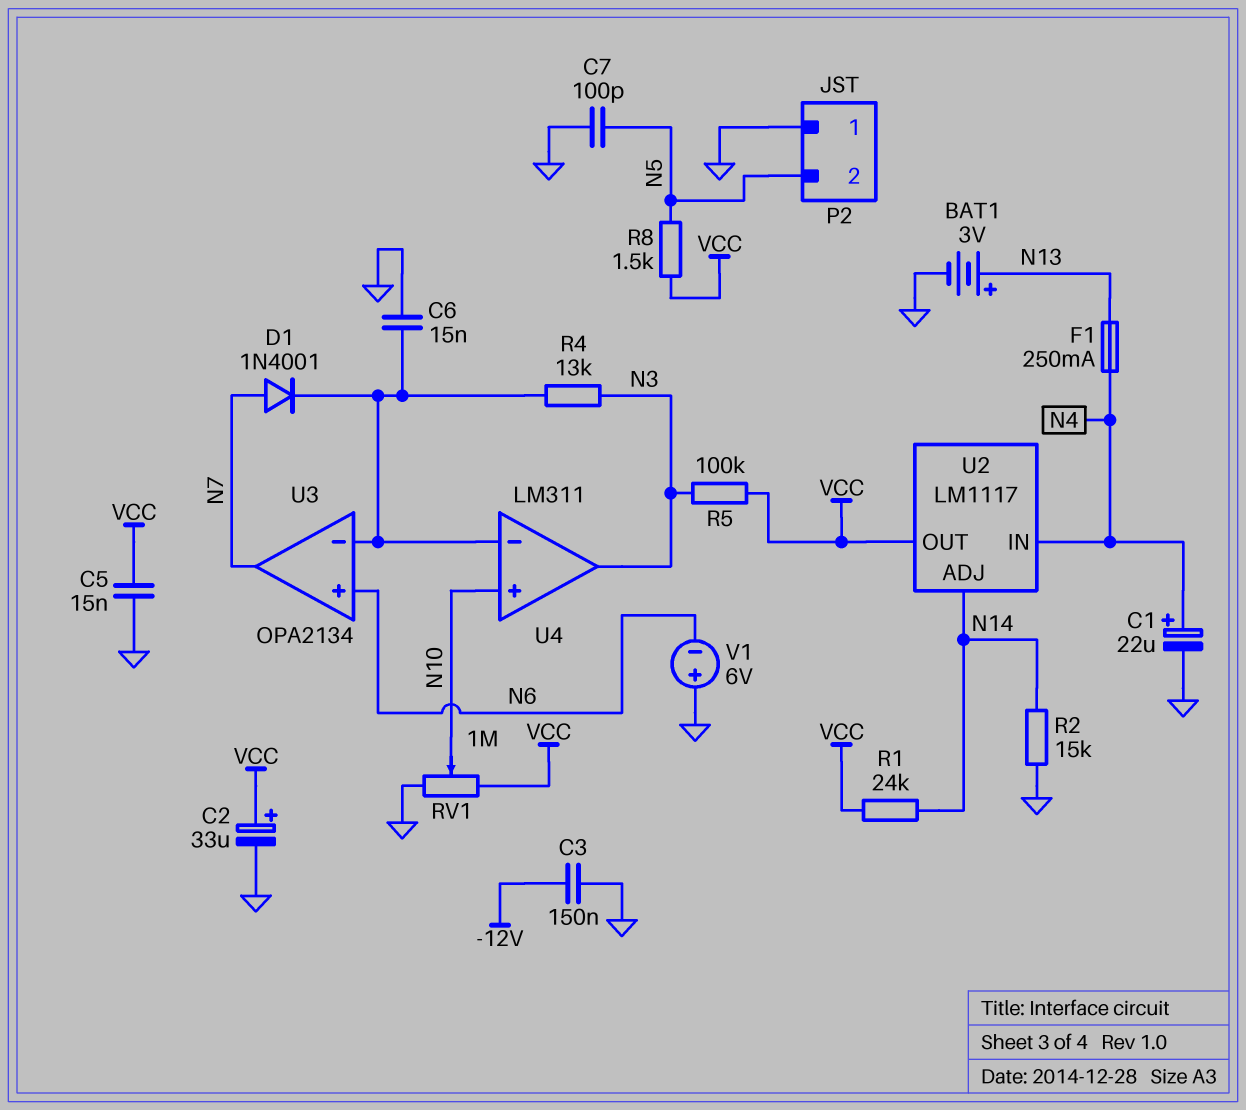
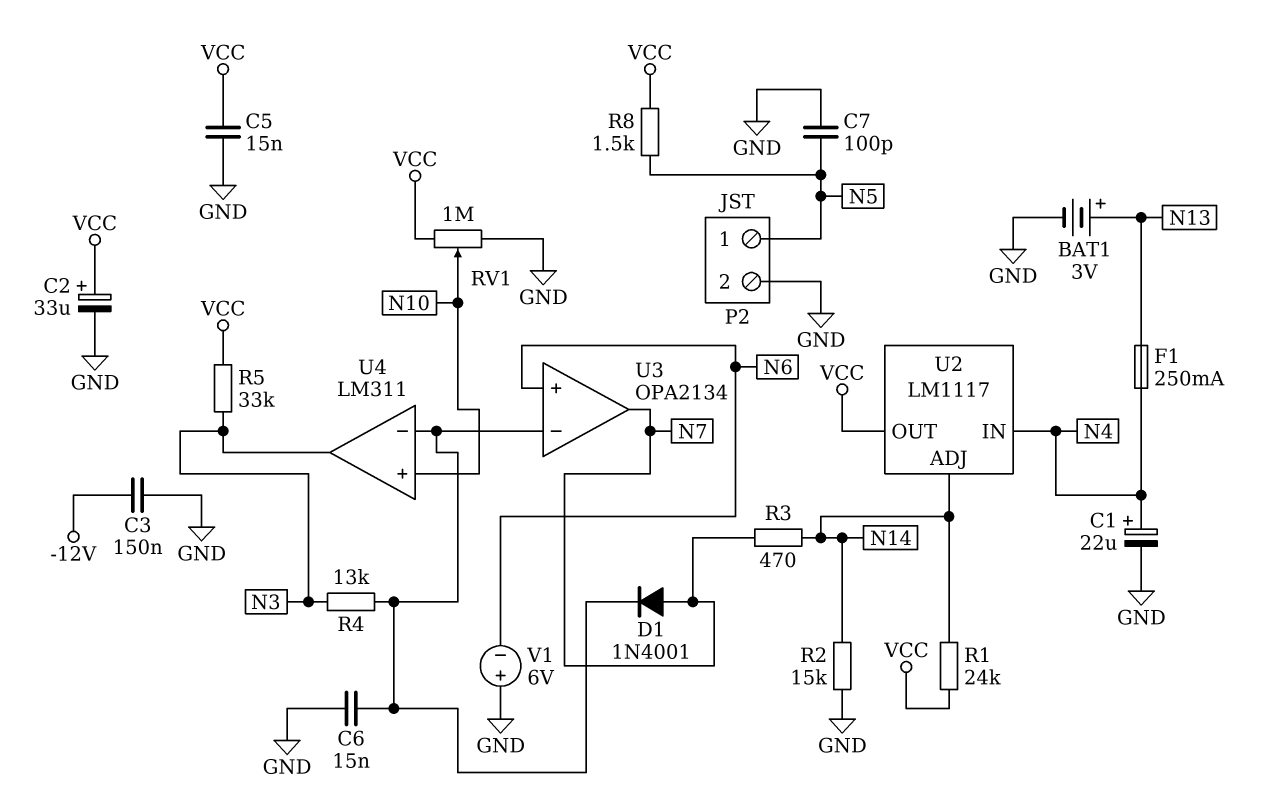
P2 pin 1: GND -> N5
P2 pin 2: N5 -> GND
R3: none -> 470 (N7, N14)
R5: 100k (N3, VCC) -> 33k (N3, VCC)

